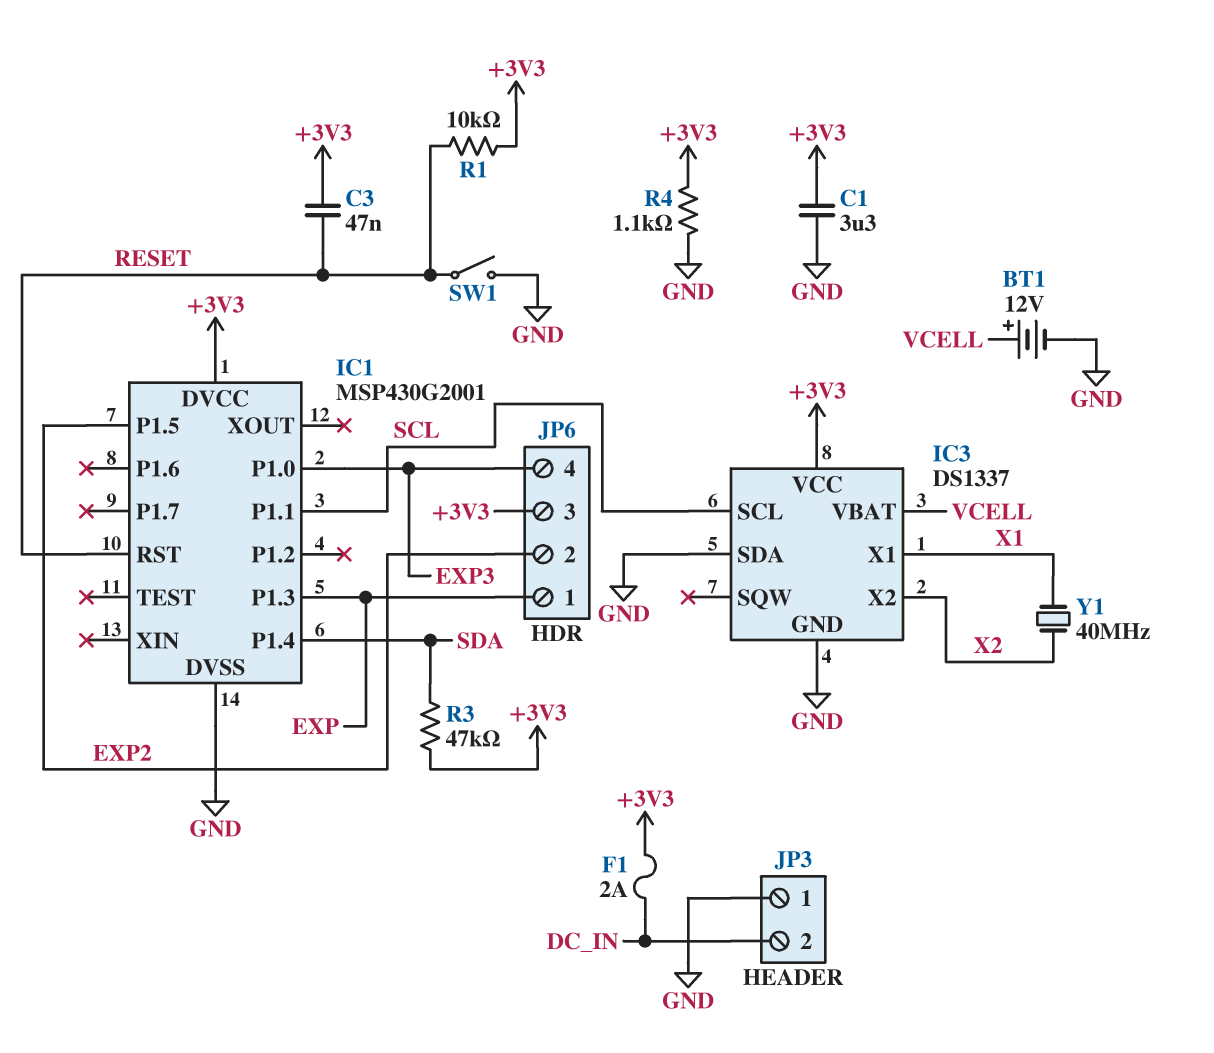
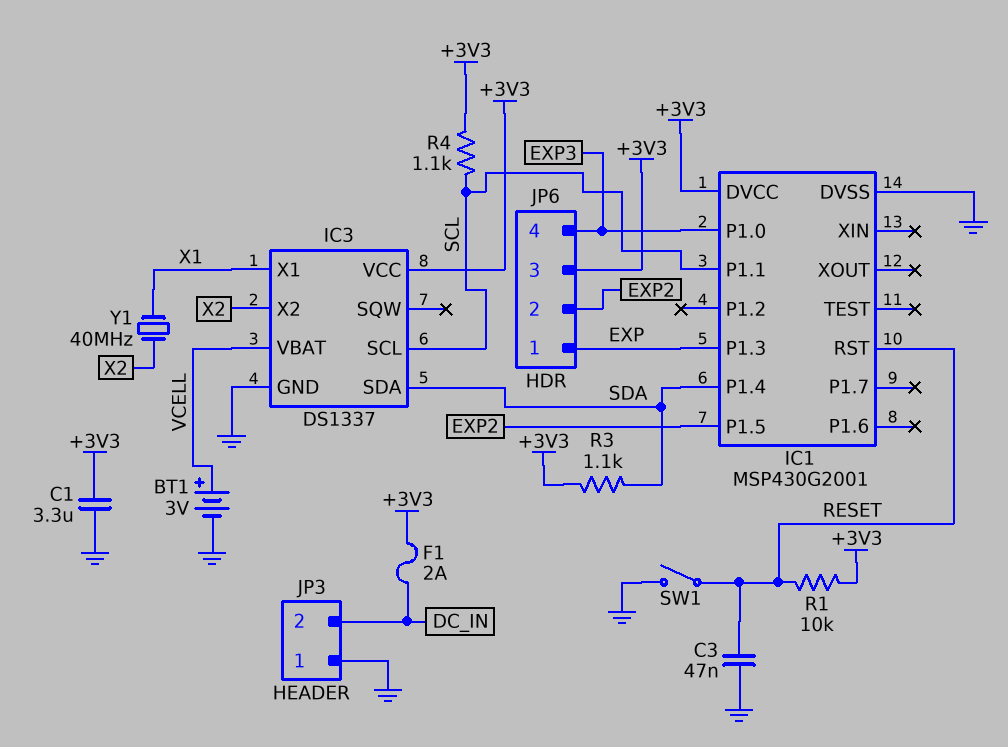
BT1: 12V (plus VCELL, minus GND) -> 3V (plus VCELL, minus GND)
C3: 47nF (+3V3, RESET) -> 47nF (GND, RESET)
IC3 pin SDA: GND -> SDA
R3: 47k (+3V3, SDA) -> 1.1k (+3V3, SDA)
R4: 1.1k (+3V3, GND) -> 1.1k (+3V3, SCL)

